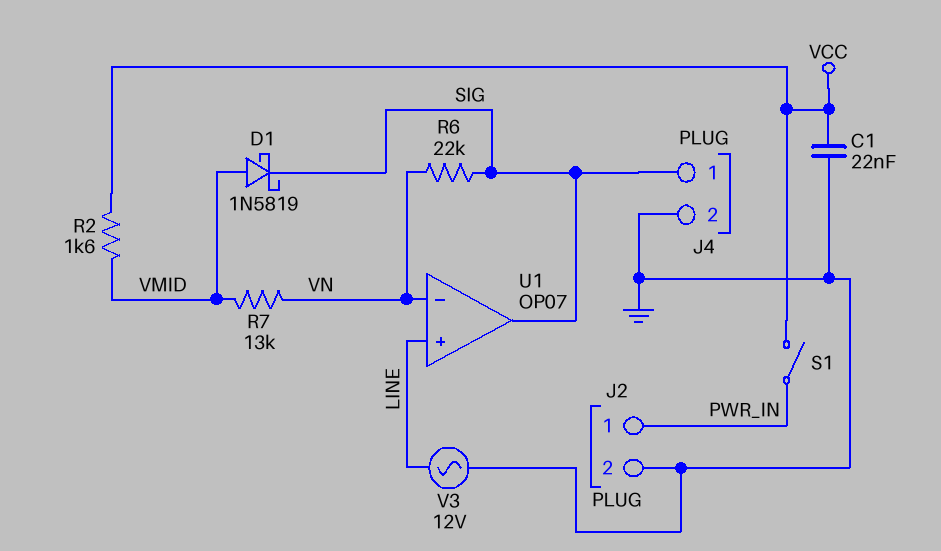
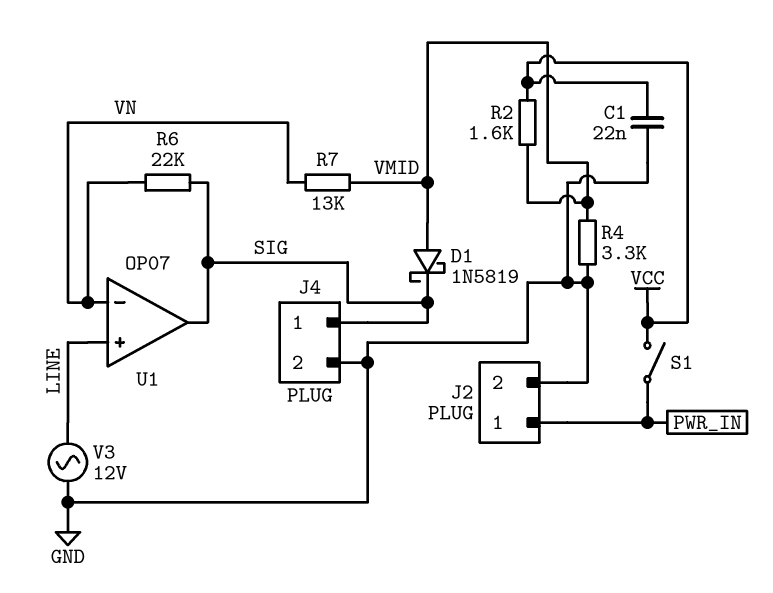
R4: none -> 3.3k (GND, VMID)

